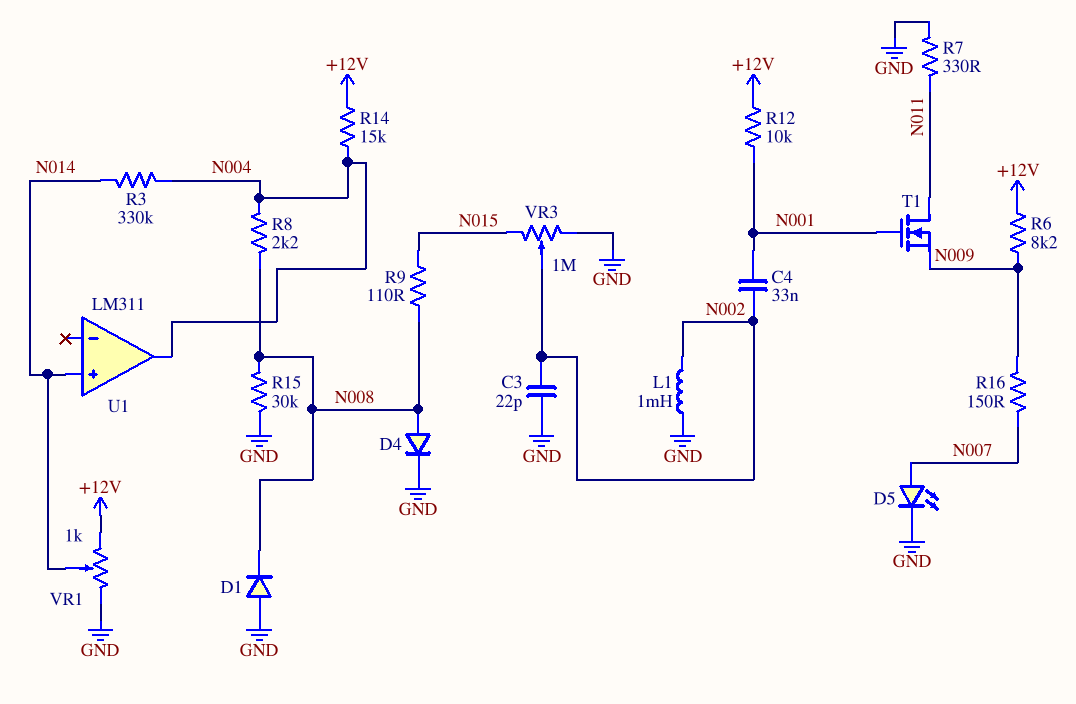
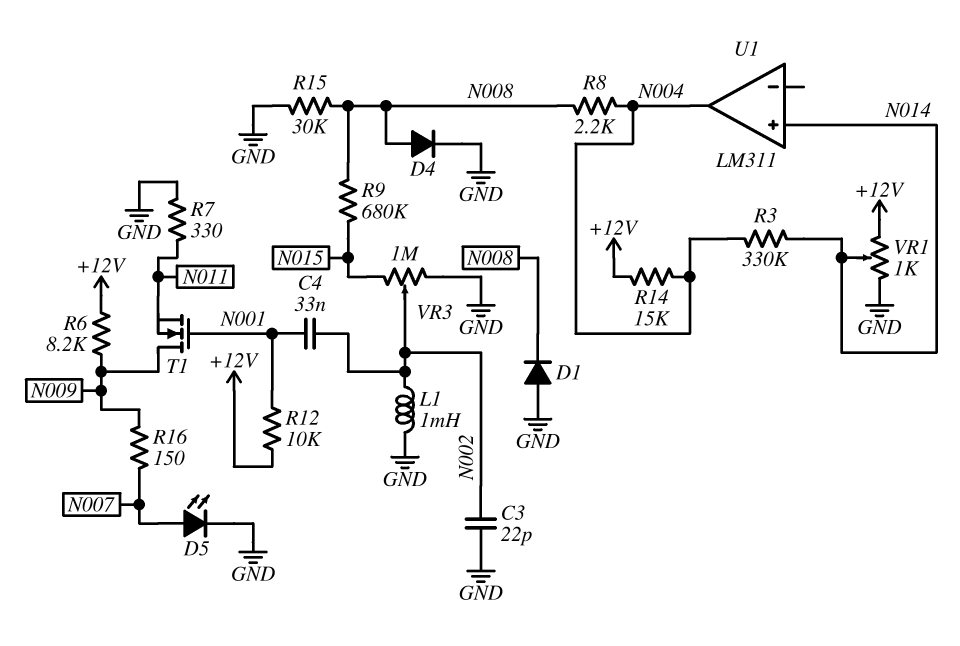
R9: 110 (N008, N015) -> 680k (N008, N015)
T1: NMOS (G N001, D N011, S N009) -> NMOS (G N001, D N009, S N011)

